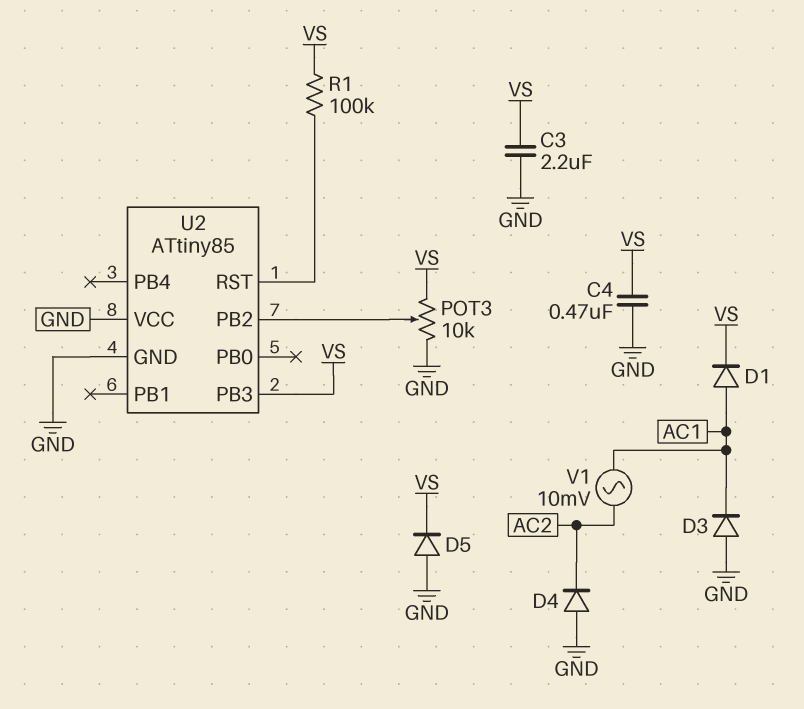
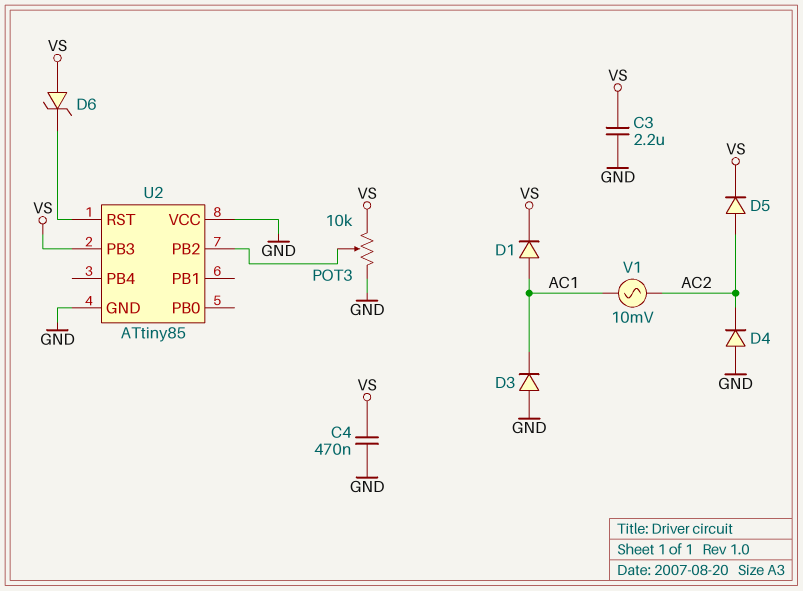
D5: diode (A GND, K VS) -> diode (A AC2, K VS)
D6: none -> zener (A VS, K U2/RST)
R1: 100k (U2/RST, VS) -> none

